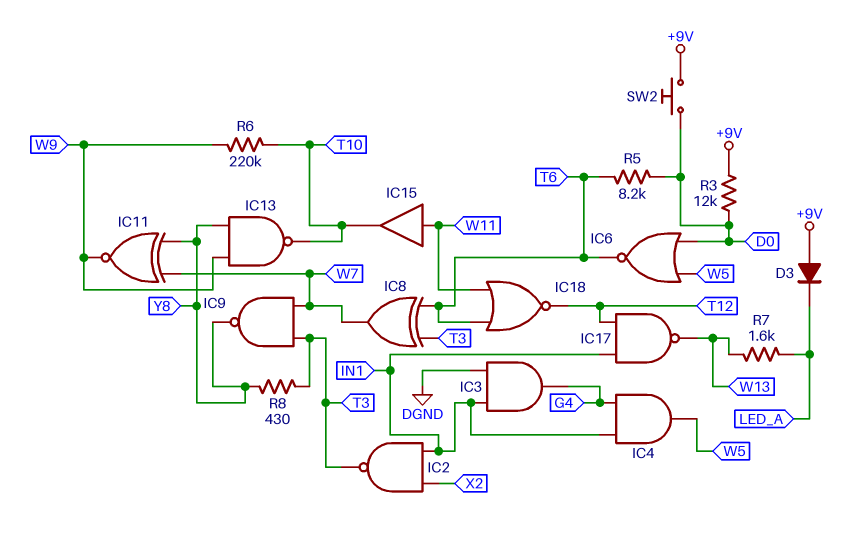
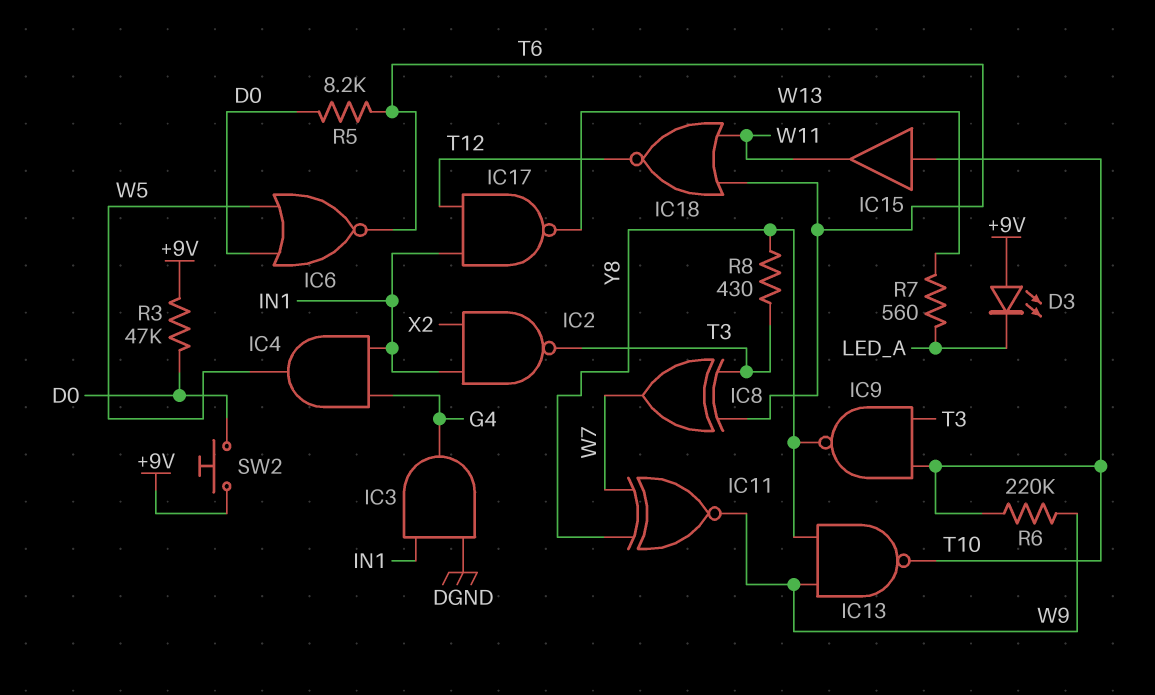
D3: diode (A +9V, K LED_A) -> LED (A +9V, K LED_A)
IC9: NAND (in T3, in W7, out Y8) -> NAND (in T3, in T10, out Y8)
IC15: buffer (in W11, out T10) -> buffer (in T10, out W11)
R3: 12k (+9V, D0) -> 47k (+9V, D0)
R7: 1.6k (LED_A, W13) -> 560 (LED_A, W13)

